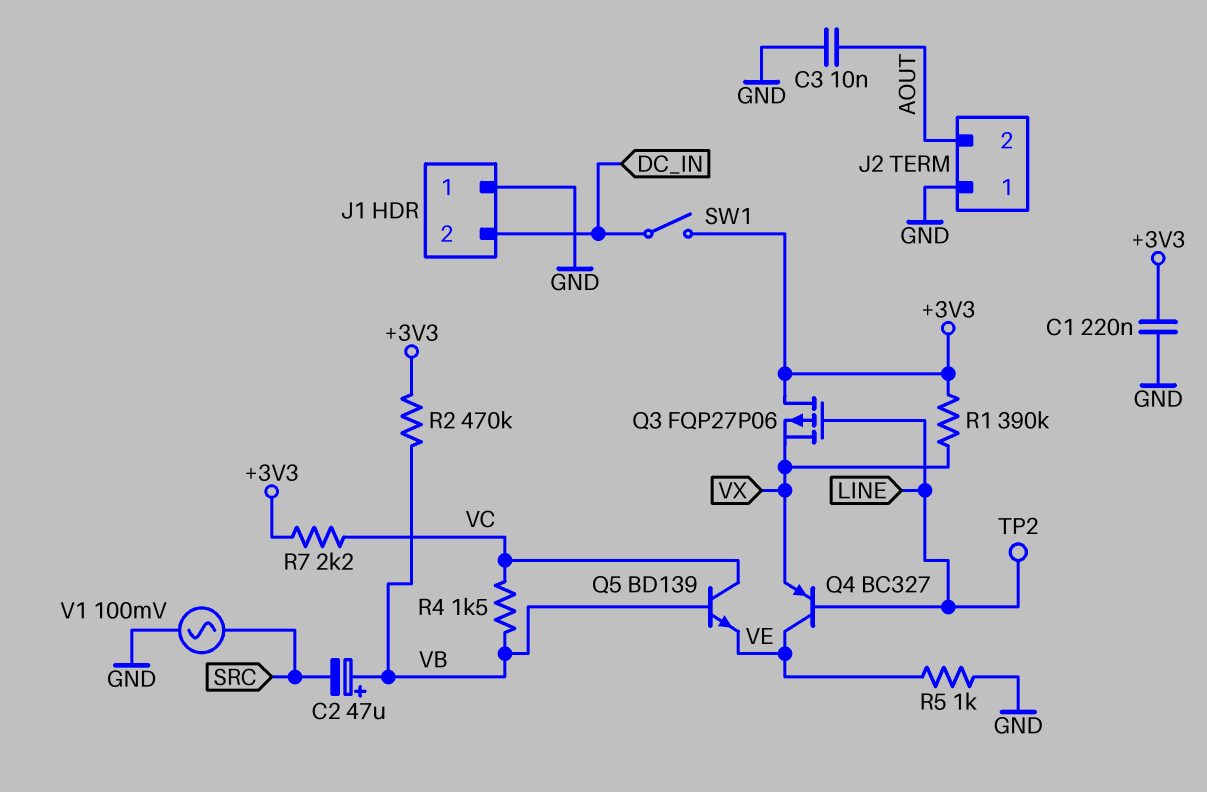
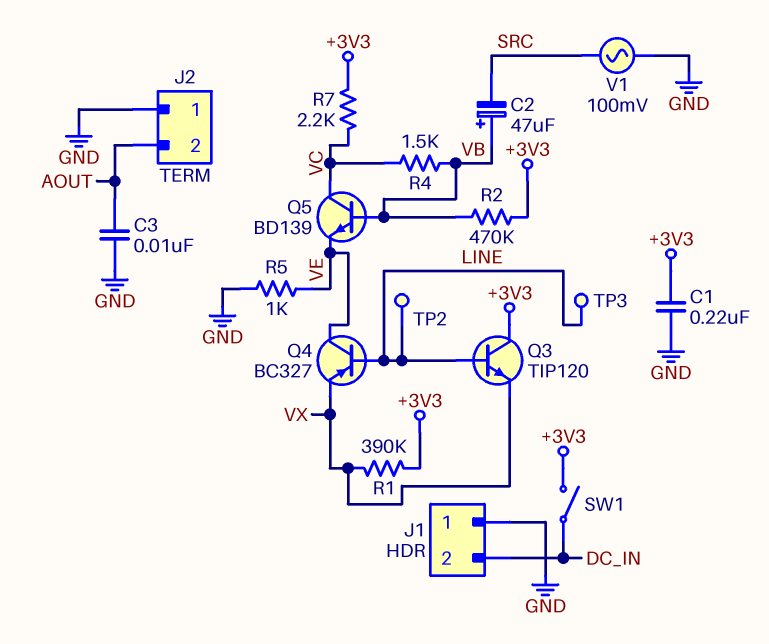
Q3: PMOS FQP27P06 (G LINE, D +3V3, S VX) -> NPN TIP120 (B LINE, C +3V3, E VX)
TP3: none -> test point (LINE)

